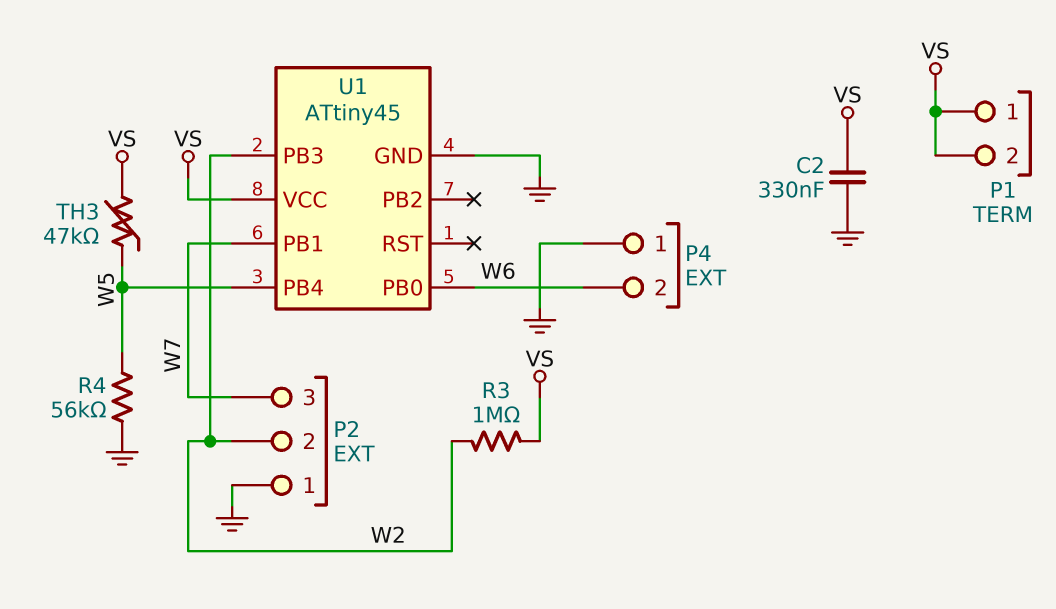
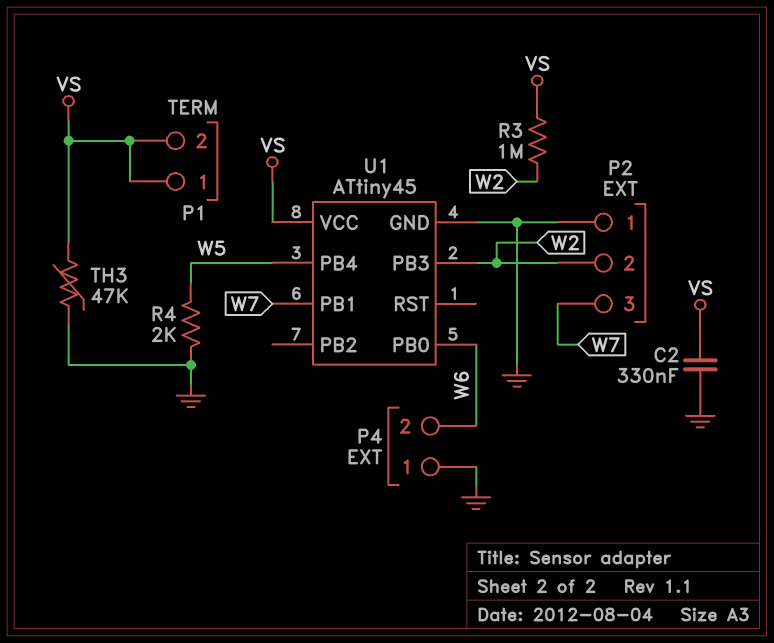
R4: 56k (GND, W5) -> 2k (GND, W5)
TH3: 47k (VS, W5) -> 47k (GND, VS)

